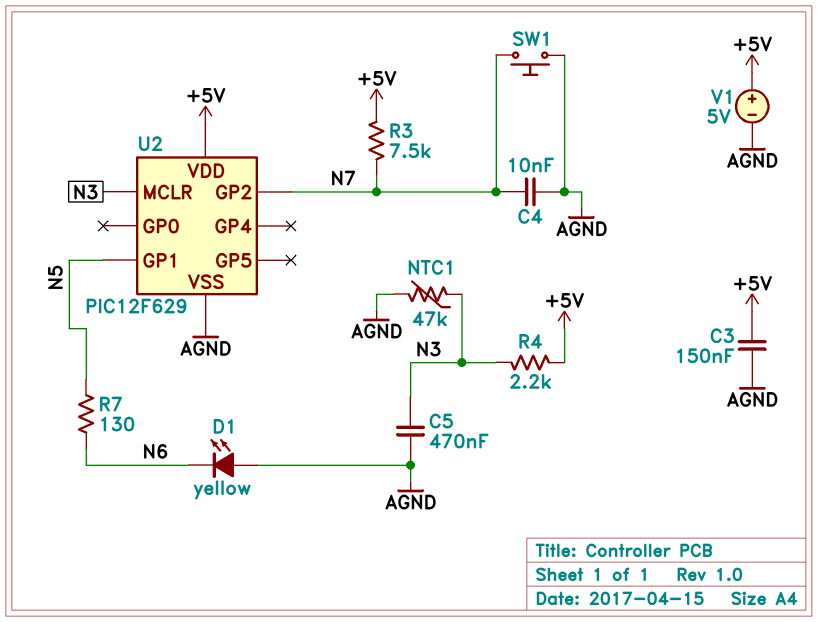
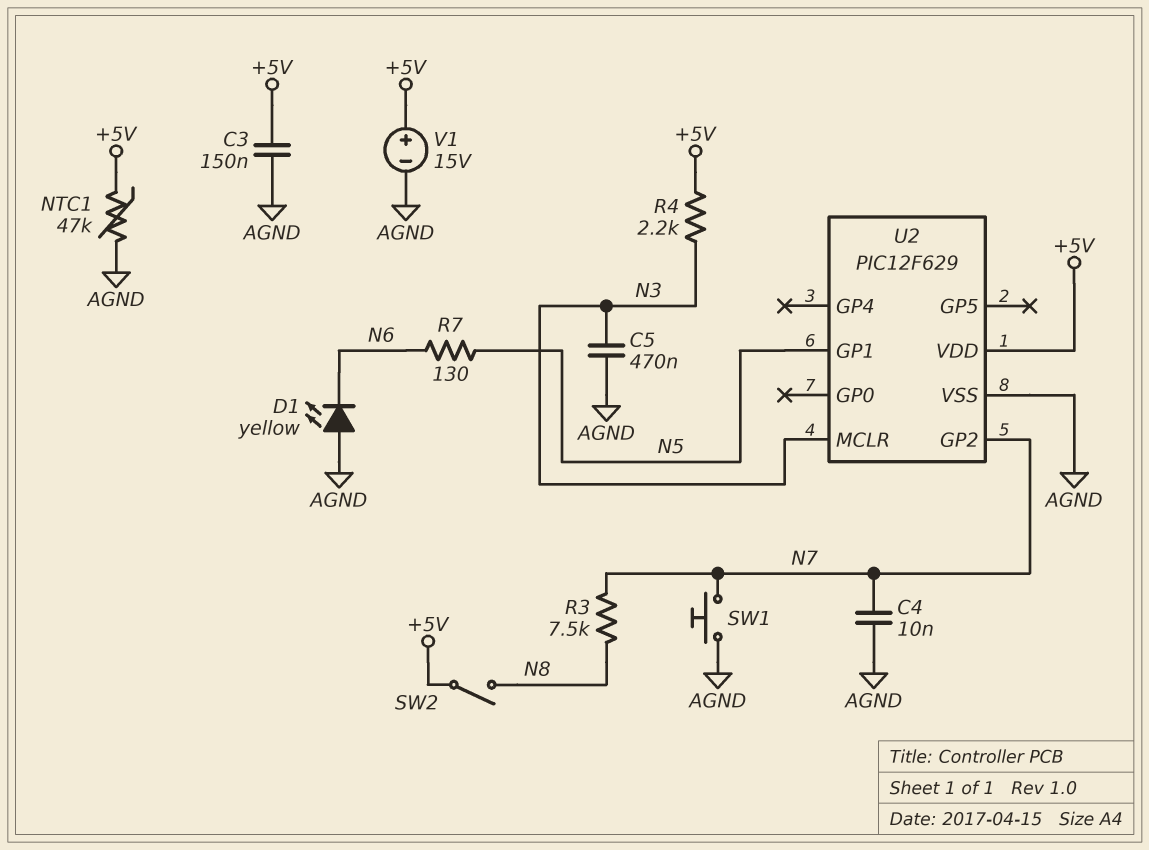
NTC1: 47k (AGND, N3) -> 47k (+5V, AGND)
R3: 7.5k (+5V, N7) -> 7.5k (N7, N8)
SW2: none -> switch (+5V, N8)
V1: 5V (plus +5V, minus AGND) -> 15V (plus +5V, minus AGND)

